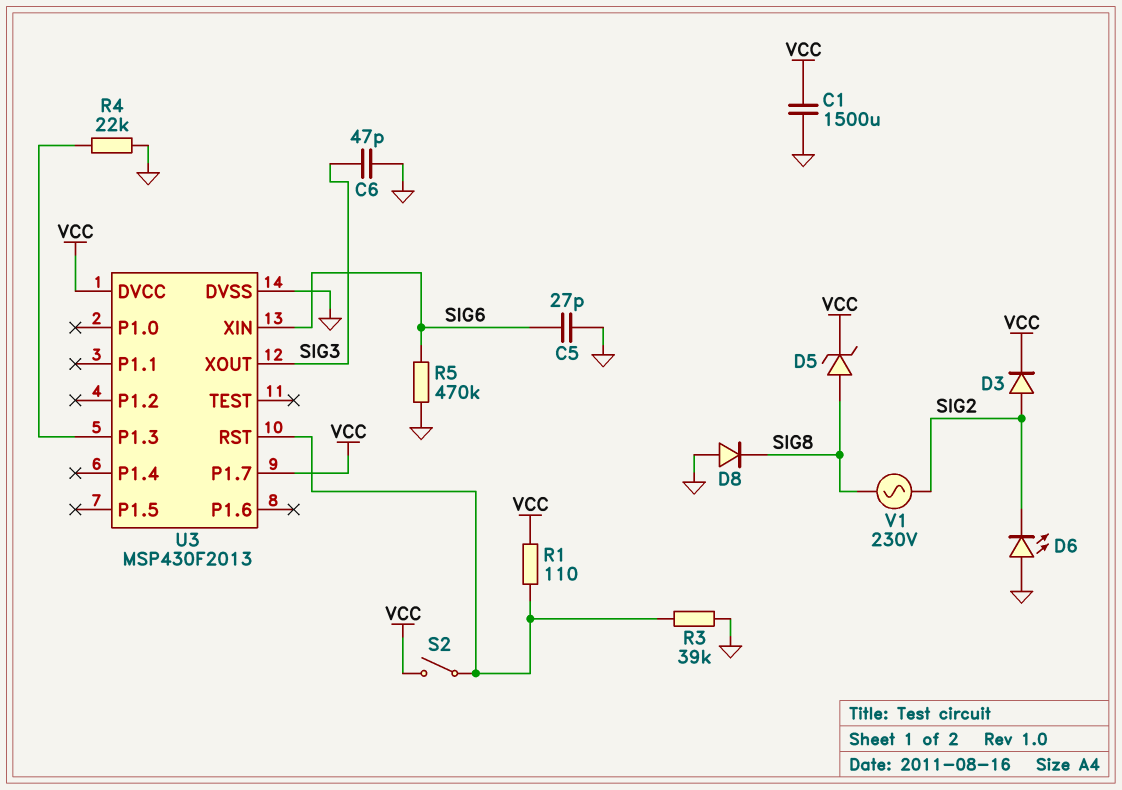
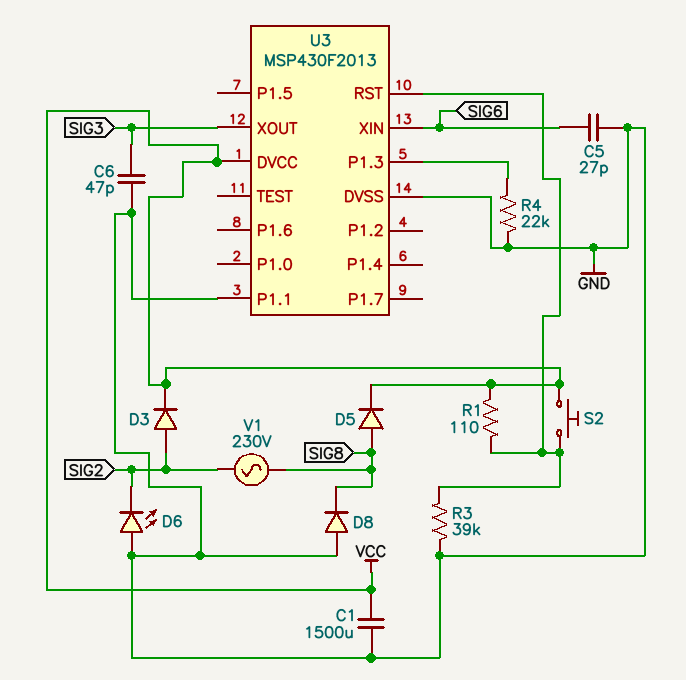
D5: zener (A SIG8, K VCC) -> diode (A SIG8, K VCC)
R5: 470k (GND, SIG6) -> none
S2: switch (U3/RST, VCC) -> button (U3/RST, VCC)
U3 pin P1.1: none -> GND
U3 pin P1.7: VCC -> none

